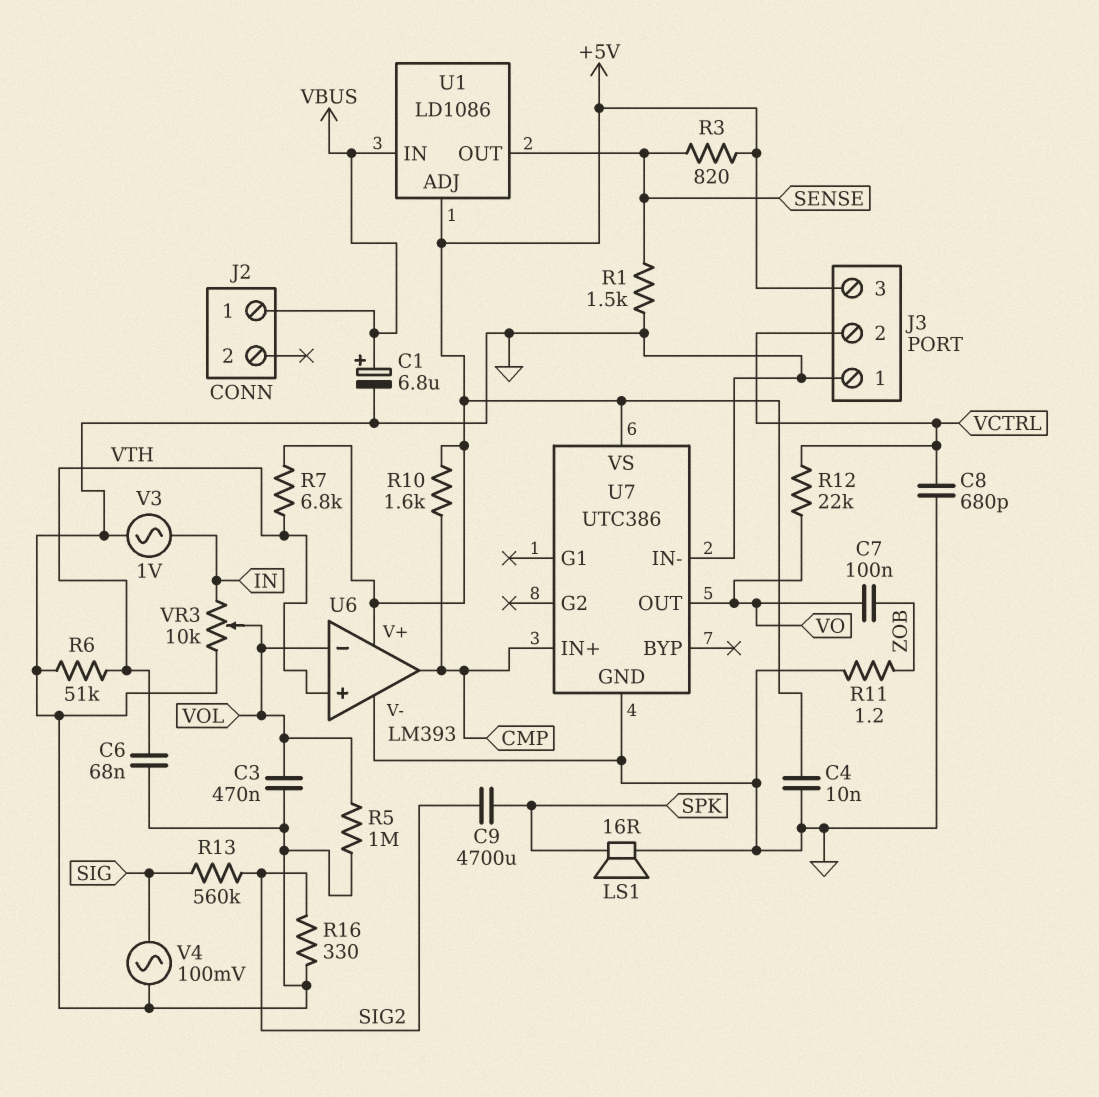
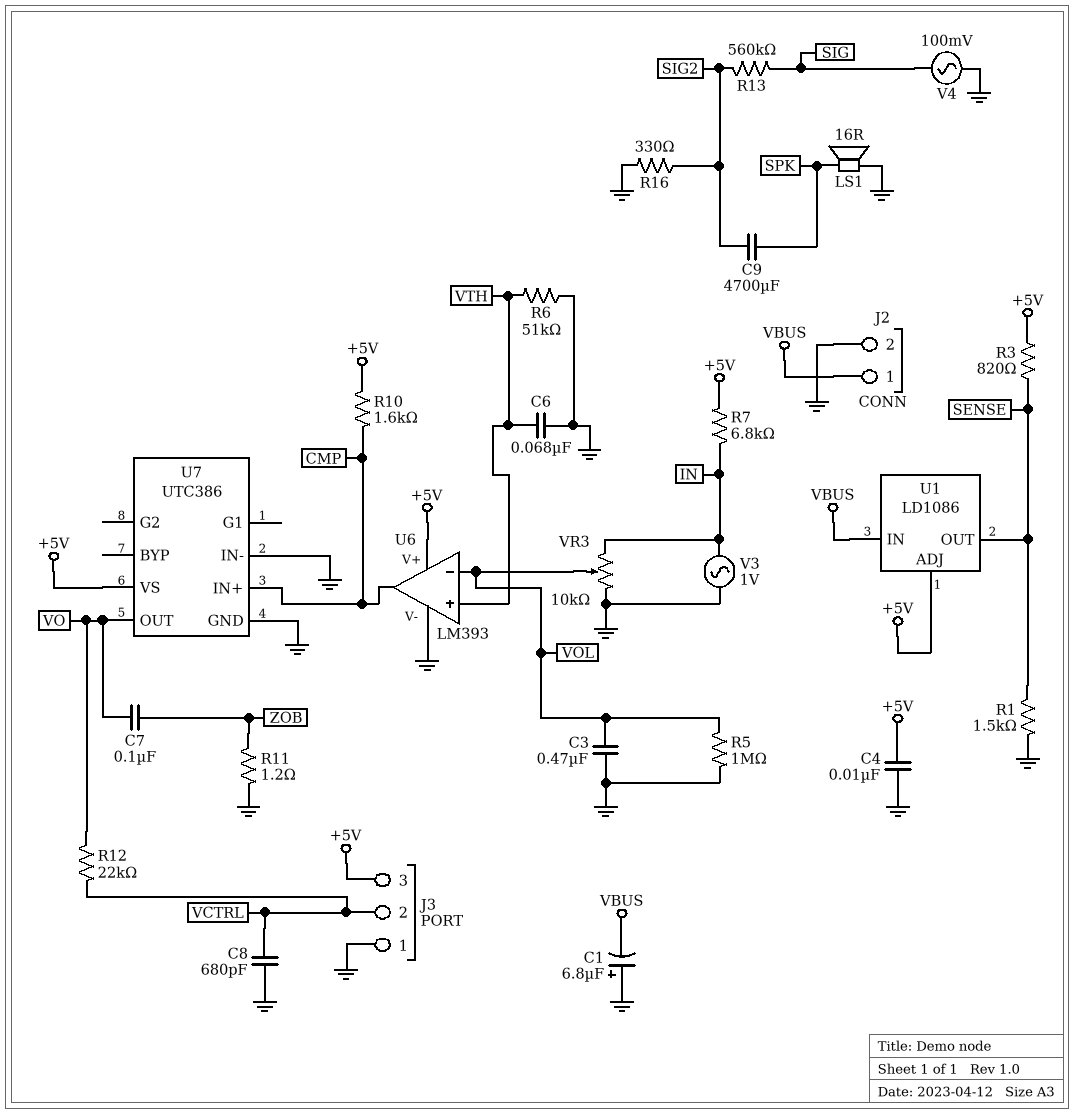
C1: 6.8uF (plus VBUS, minus GND) -> 6.8uF (plus GND, minus VBUS)
J2 pin 2: none -> GND
R7: 6.8k (+5V, VTH) -> 6.8k (+5V, IN)

